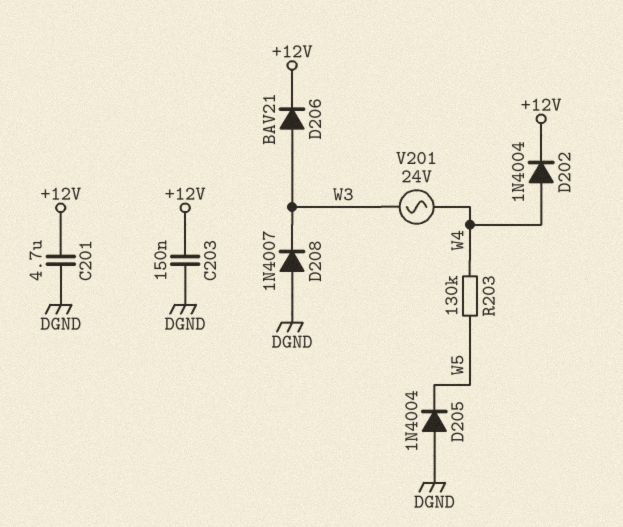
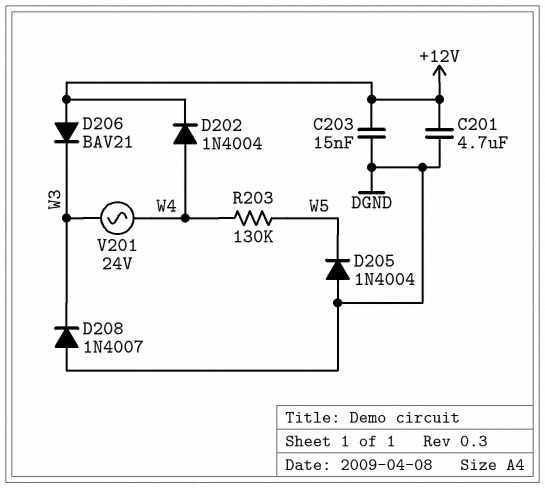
C203: 150nF (+12V, DGND) -> 15nF (+12V, DGND)
D206: diode BAV21 (A W3, K +12V) -> diode BAV21 (A +12V, K W3)

